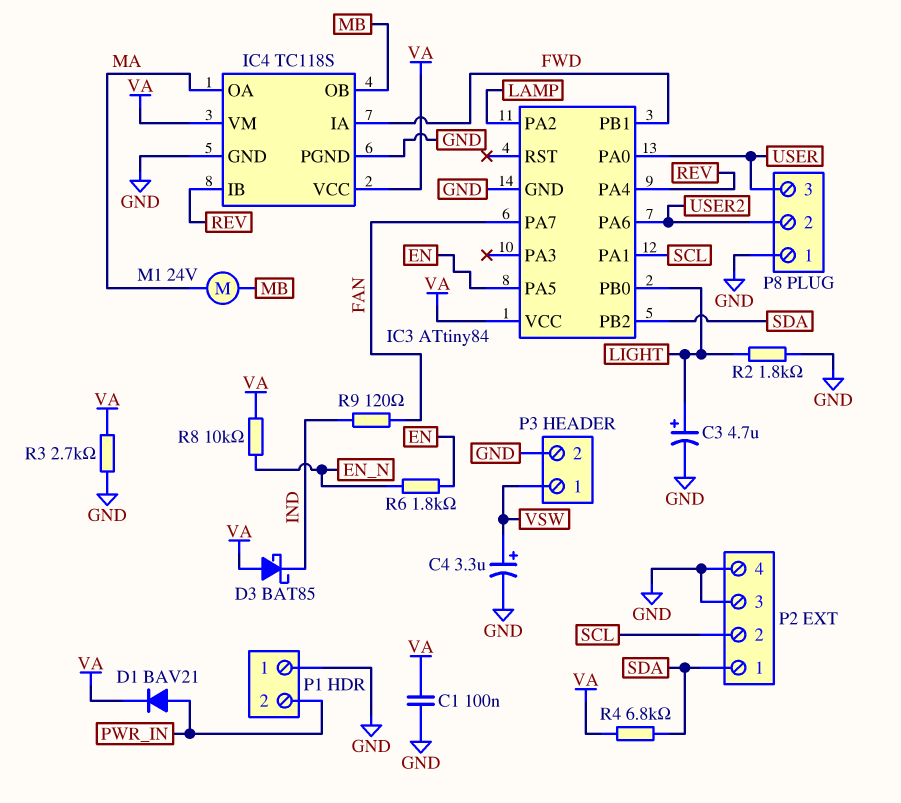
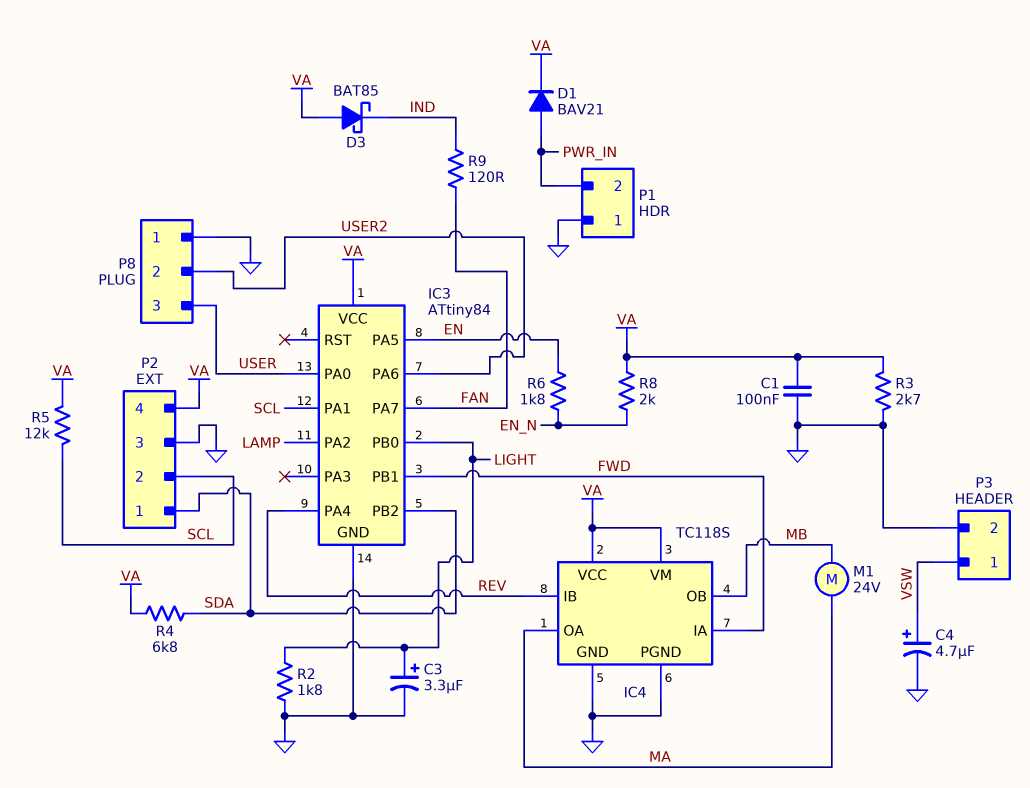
C3: 4.7uF (plus LIGHT, minus GND) -> 3.3uF (plus LIGHT, minus GND)
C4: 3.3uF (plus VSW, minus GND) -> 4.7uF (plus VSW, minus GND)
P2 pin 4: GND -> VA
R5: none -> 12k (SCL, VA)
R8: 10k (EN_N, VA) -> 2k (EN_N, VA)

